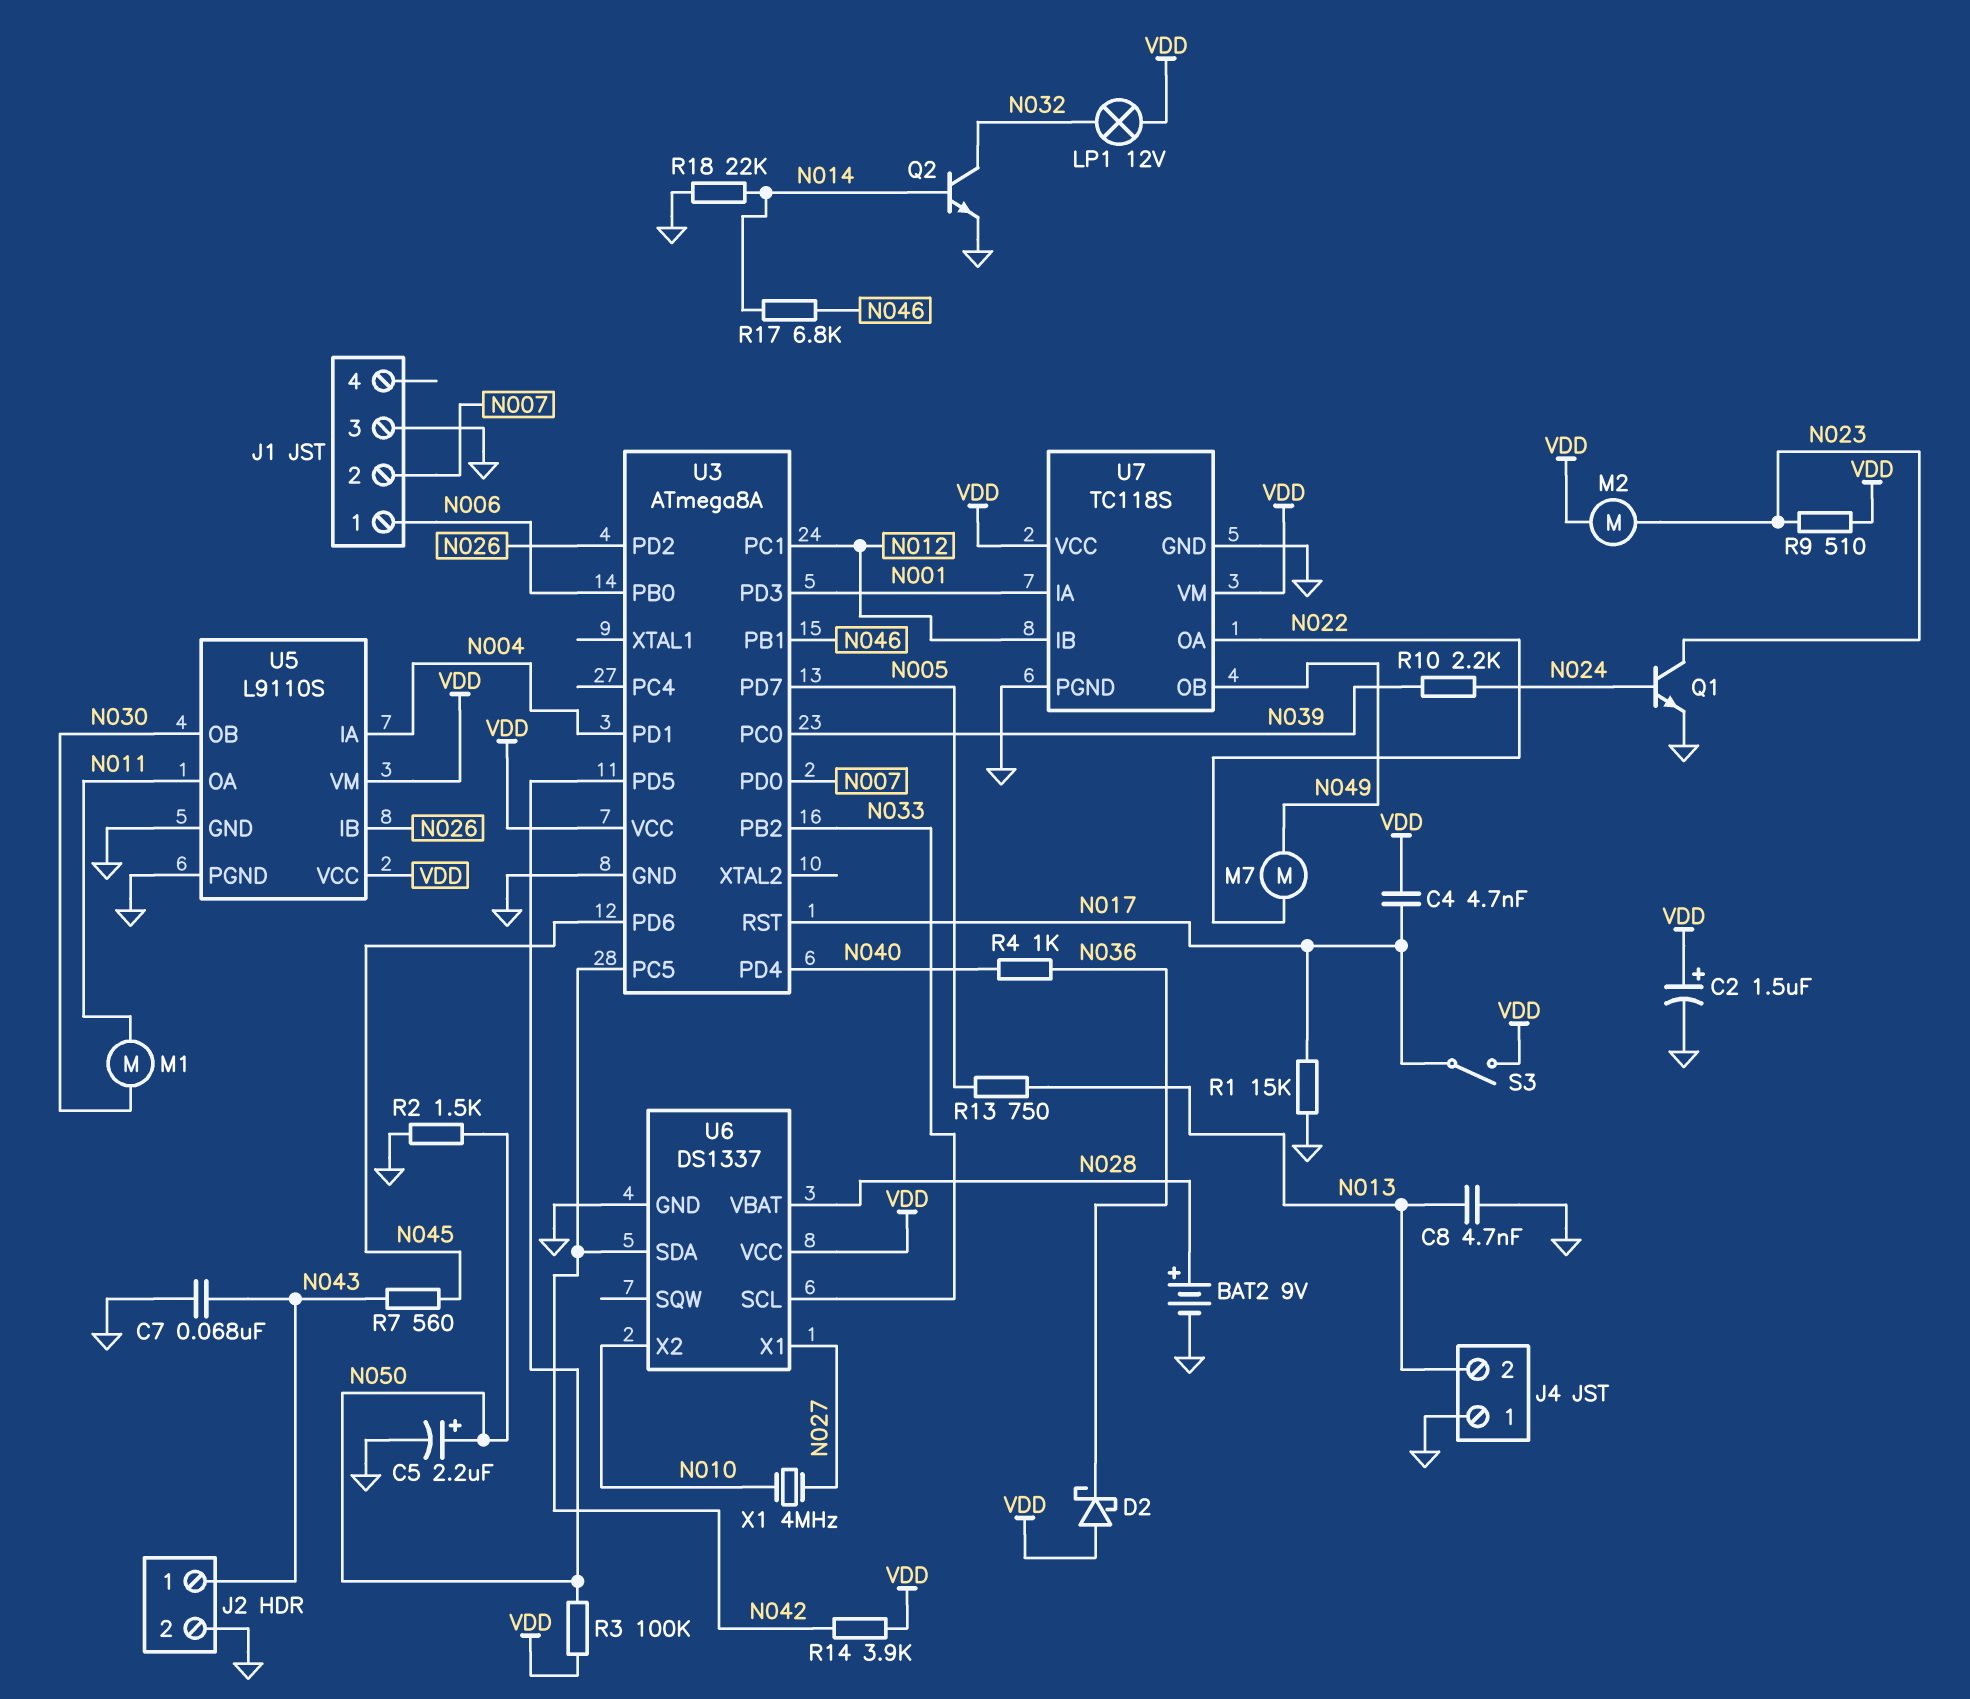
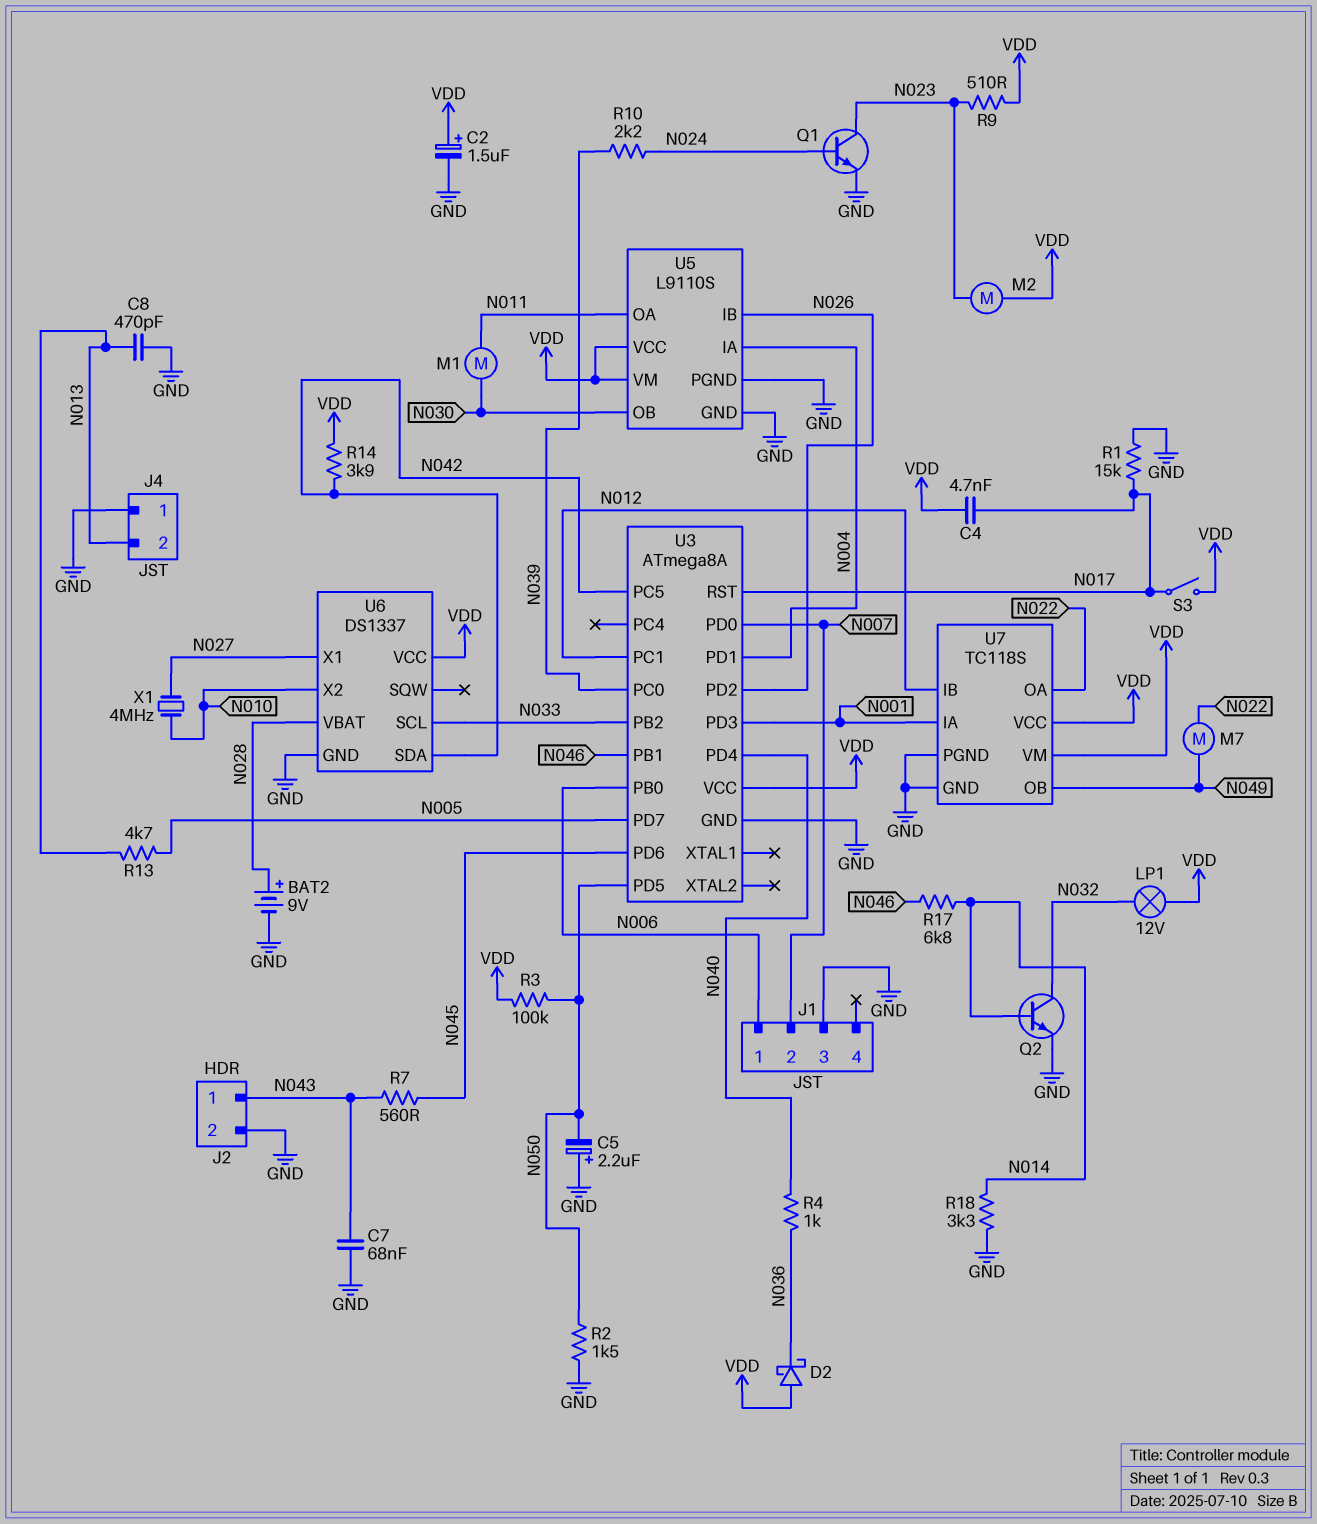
C5: 2.2uF (plus N050, minus GND) -> 2.2uF (plus GND, minus N050)
C8: 4.7nF (GND, N013) -> 470pF (GND, N013)
R13: 750 (N005, N013) -> 4.7k (N005, N013)
R18: 22k (GND, N014) -> 3.3k (GND, N014)

